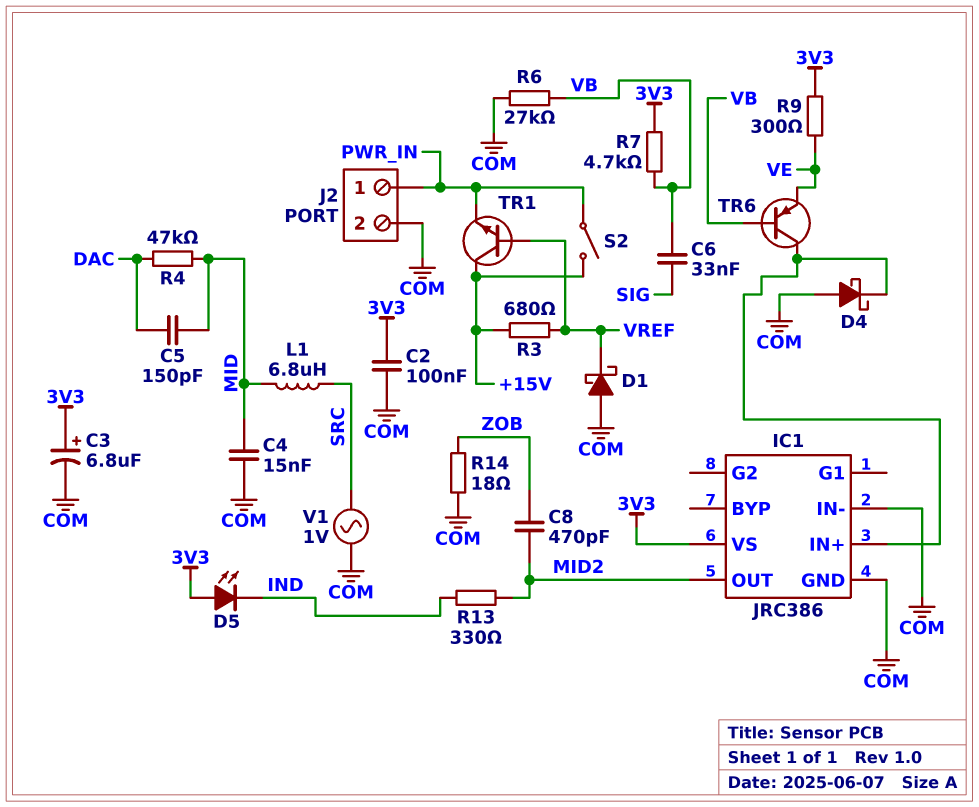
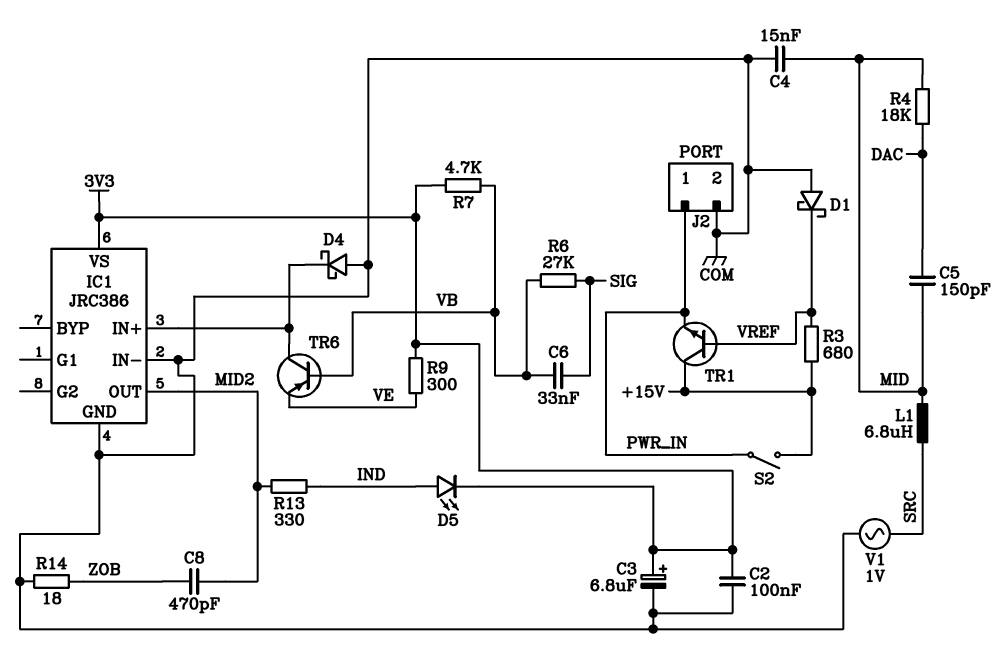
D5: LED (A 3V3, K IND) -> LED (A IND, K 3V3)
R4: 47k (DAC, MID) -> 18k (DAC, MID)
R6: 27k (COM, VB) -> 27k (SIG, VB)

